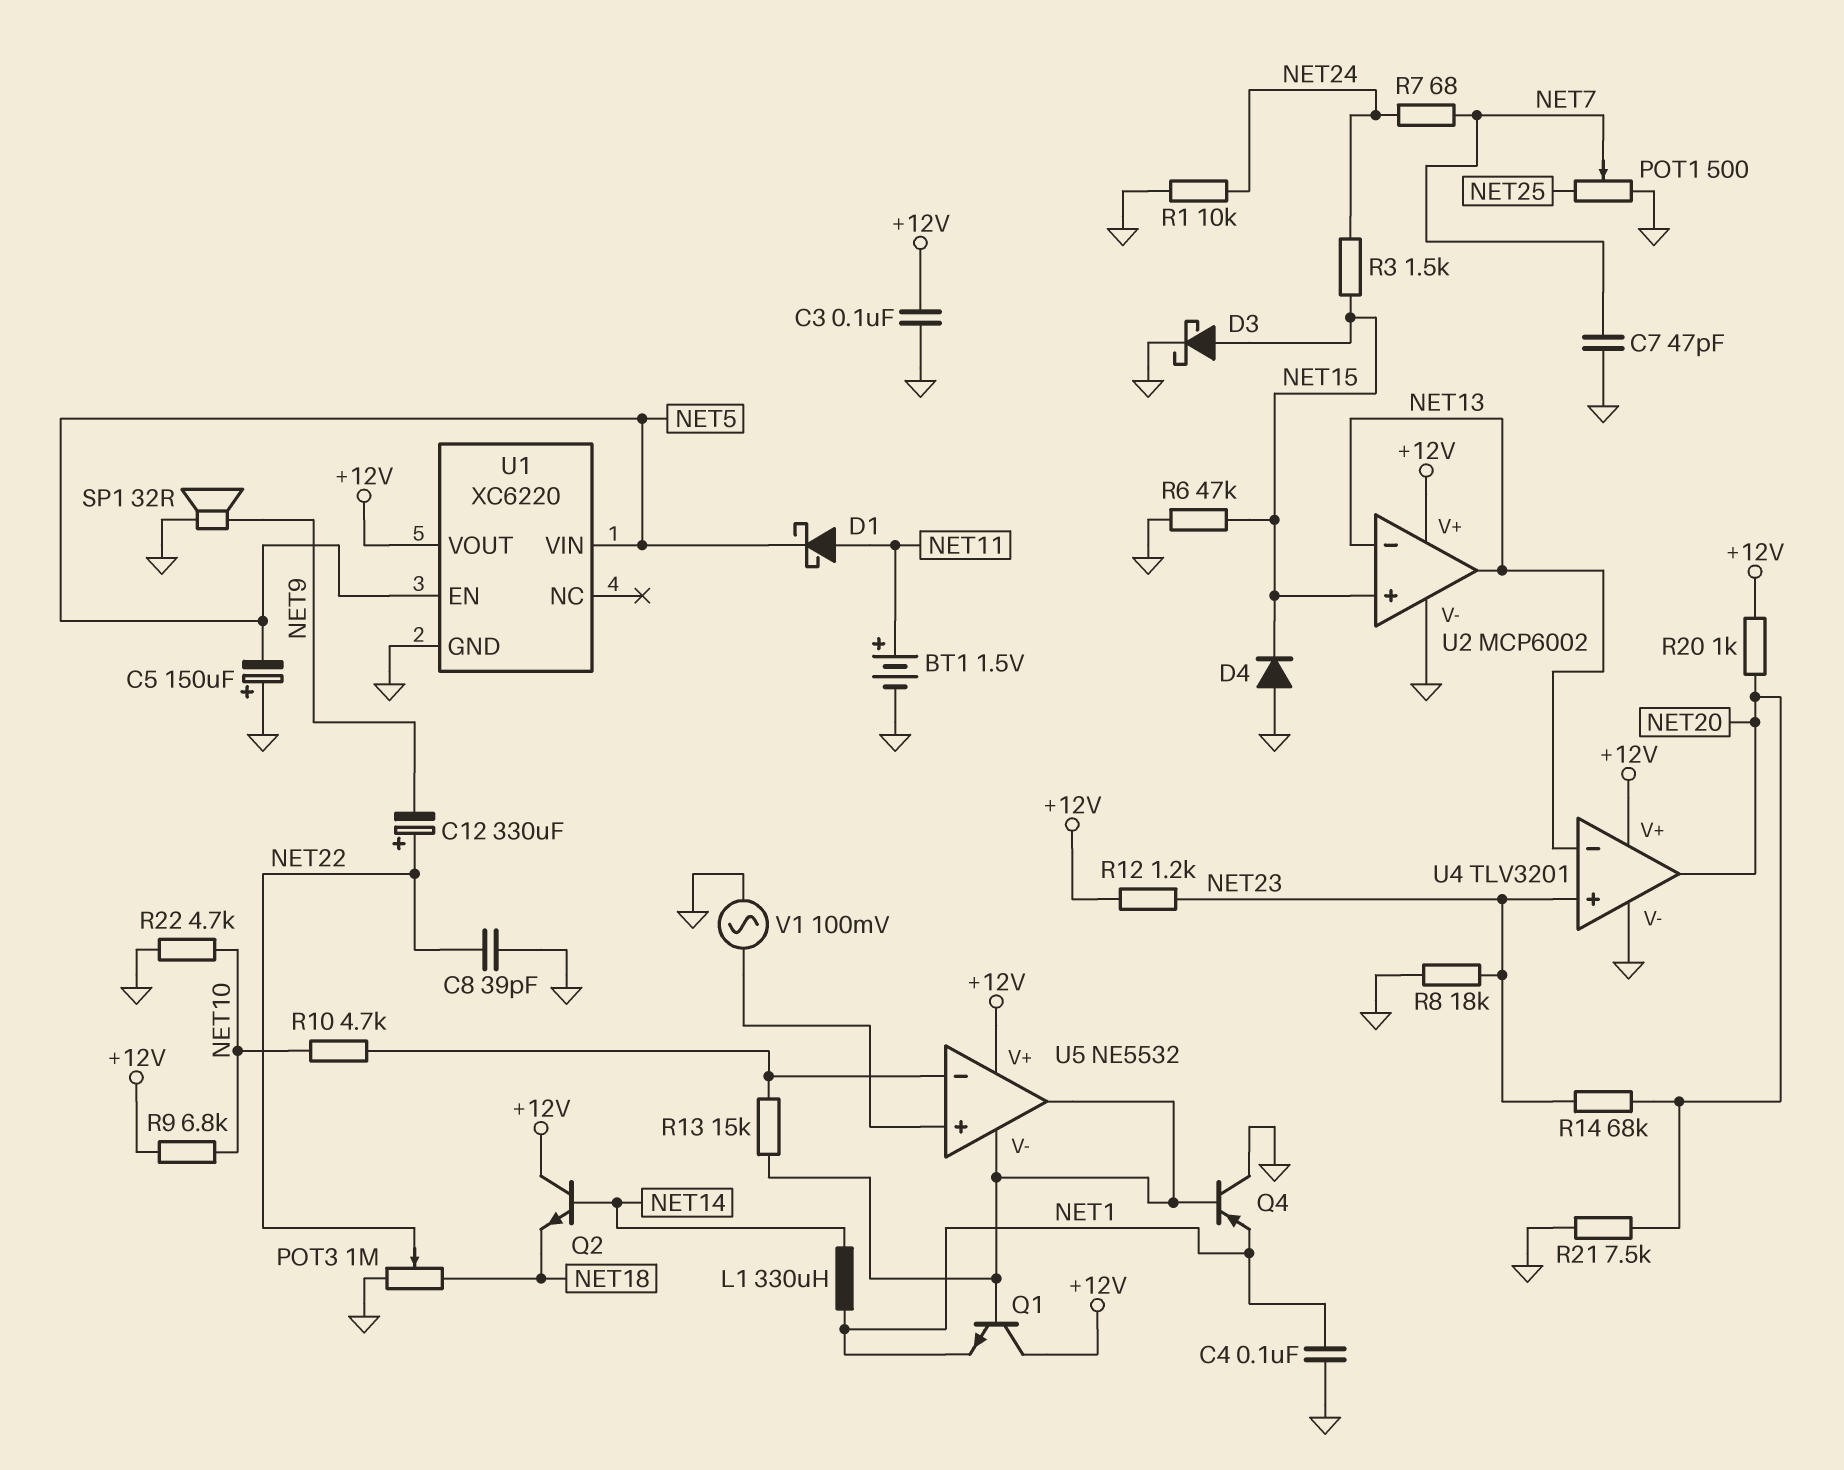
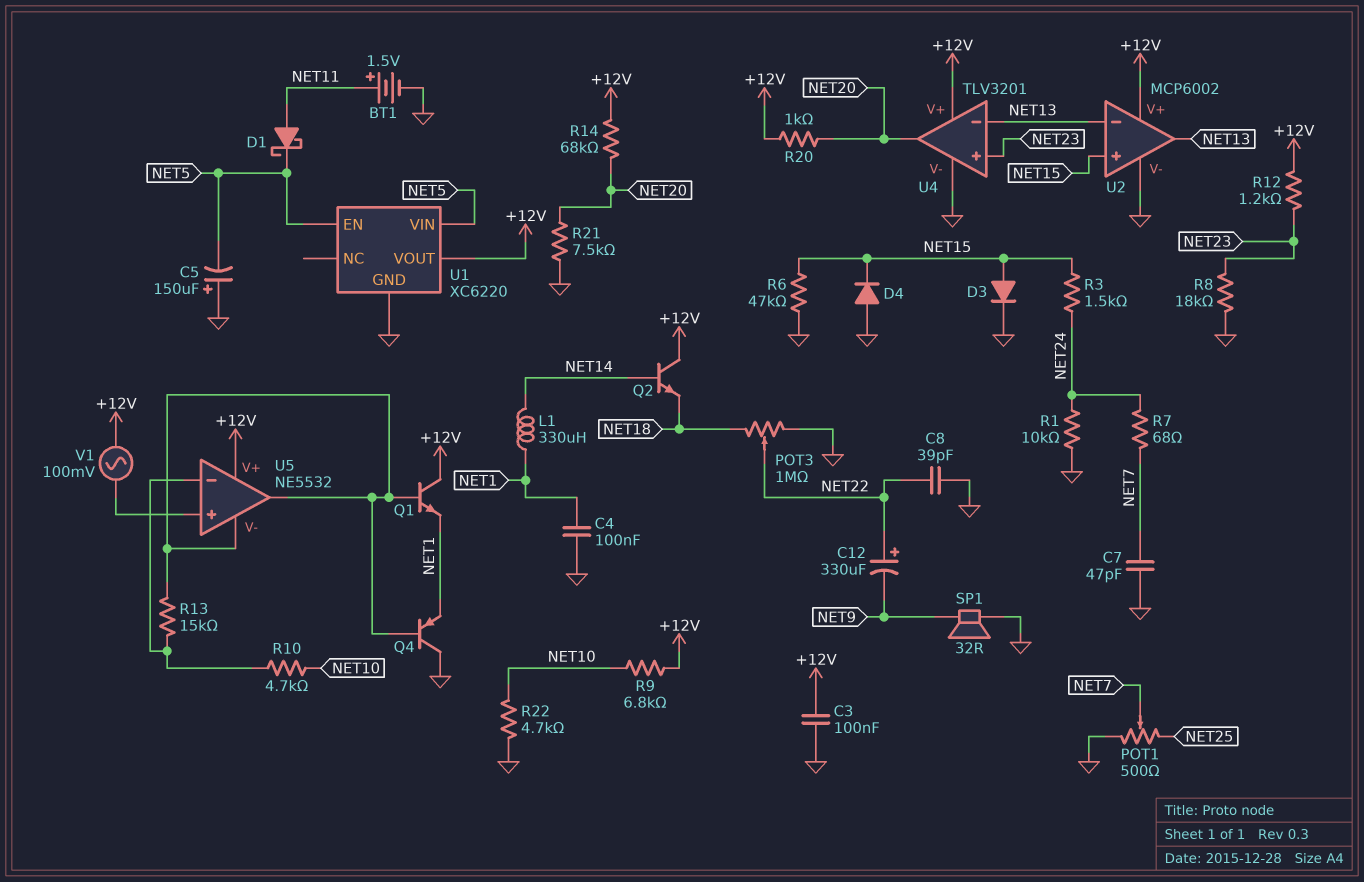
D3: schottky (A NET15, K GND) -> diode (A NET15, K GND)
R14: 68k (NET20, NET23) -> 68k (+12V, NET20)
V1: AC 100mV (GND, U5/in+) -> AC 100mV (+12V, U5/in+)

